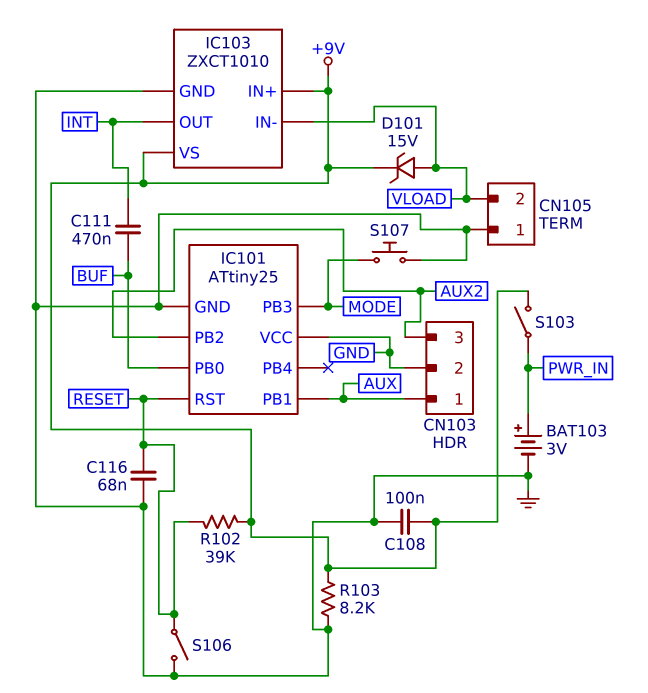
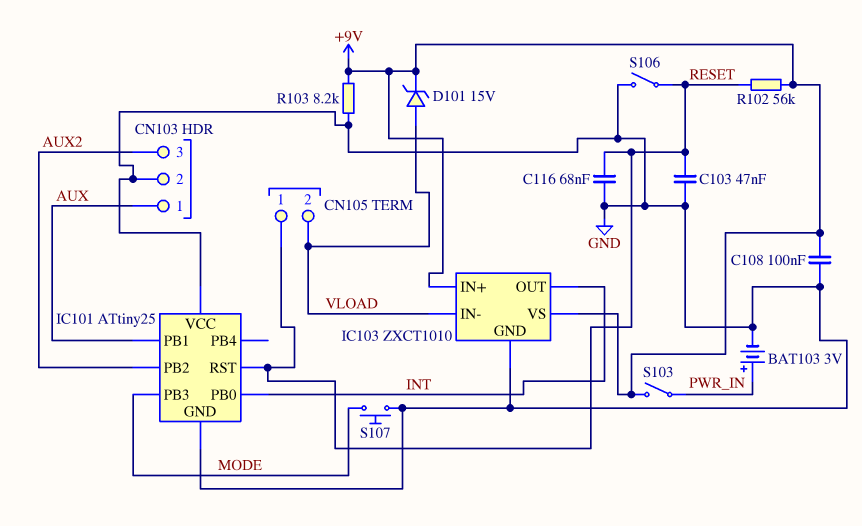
C103: none -> 47nF (GND, RESET)
C111: 470nF (BUF, INT) -> none
CN105 pin 1: GND -> RESET
IC101 pin PB0: BUF -> INT
R102: 39k (+9V, RESET) -> 56k (+9V, RESET)

